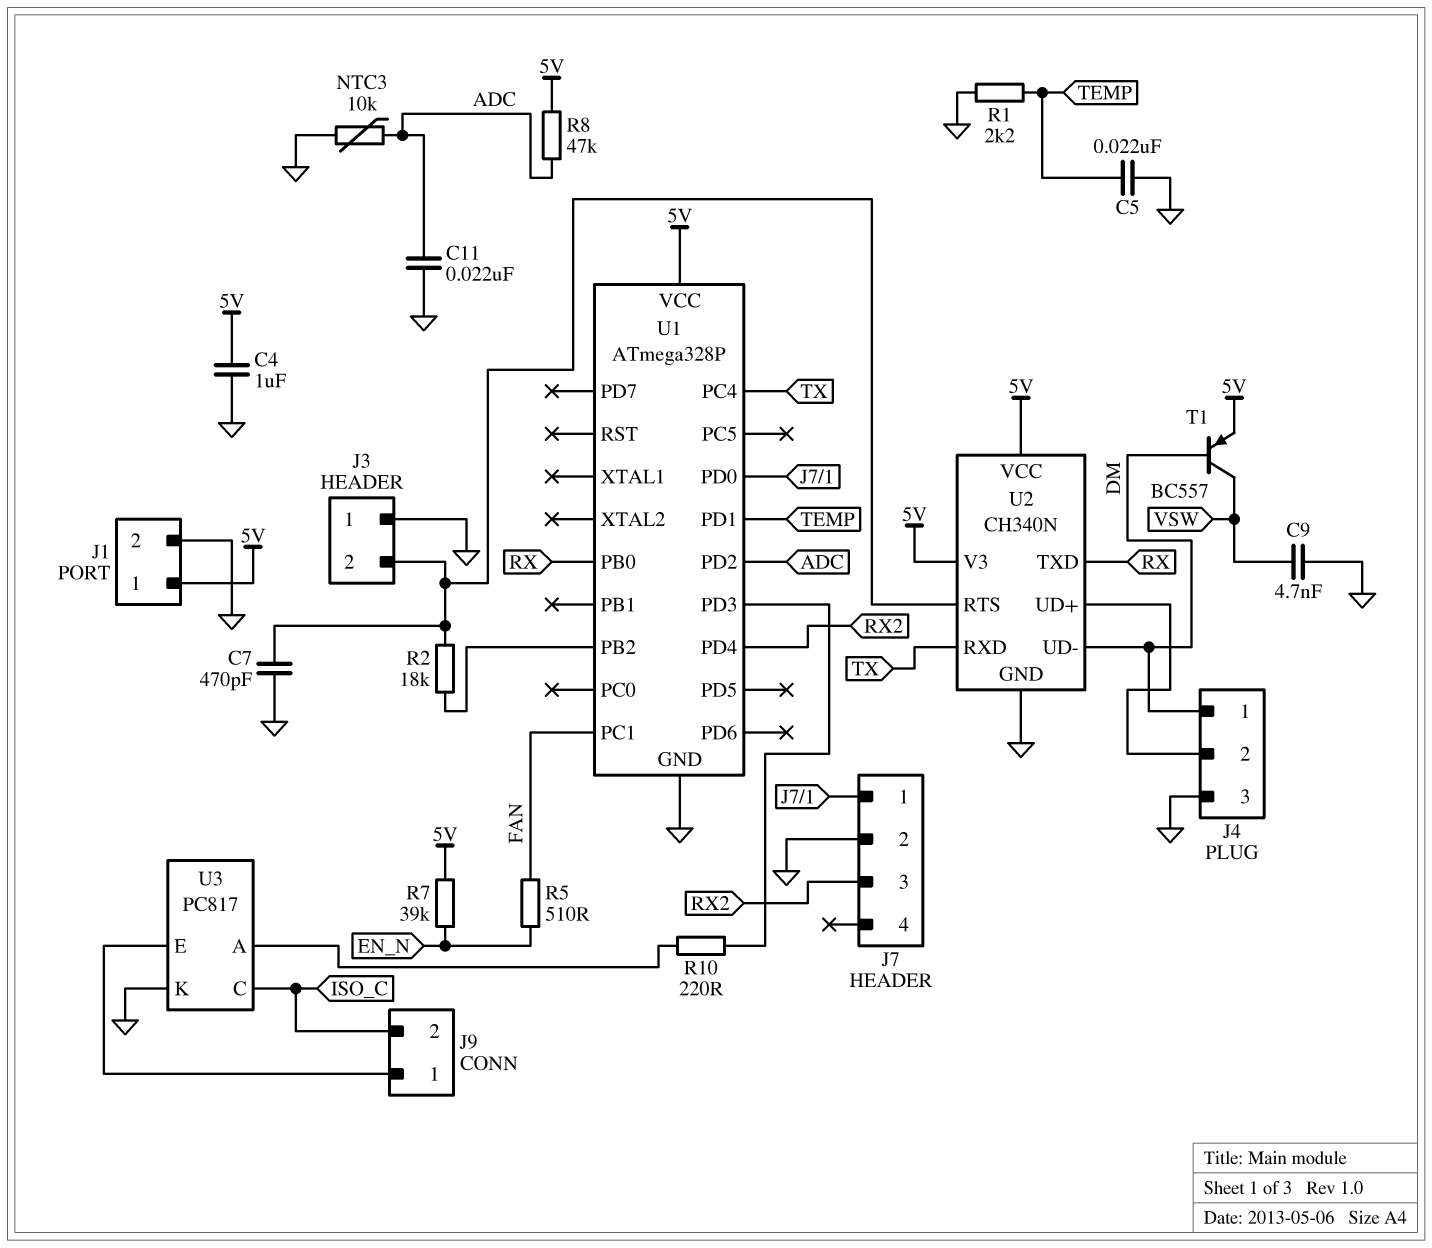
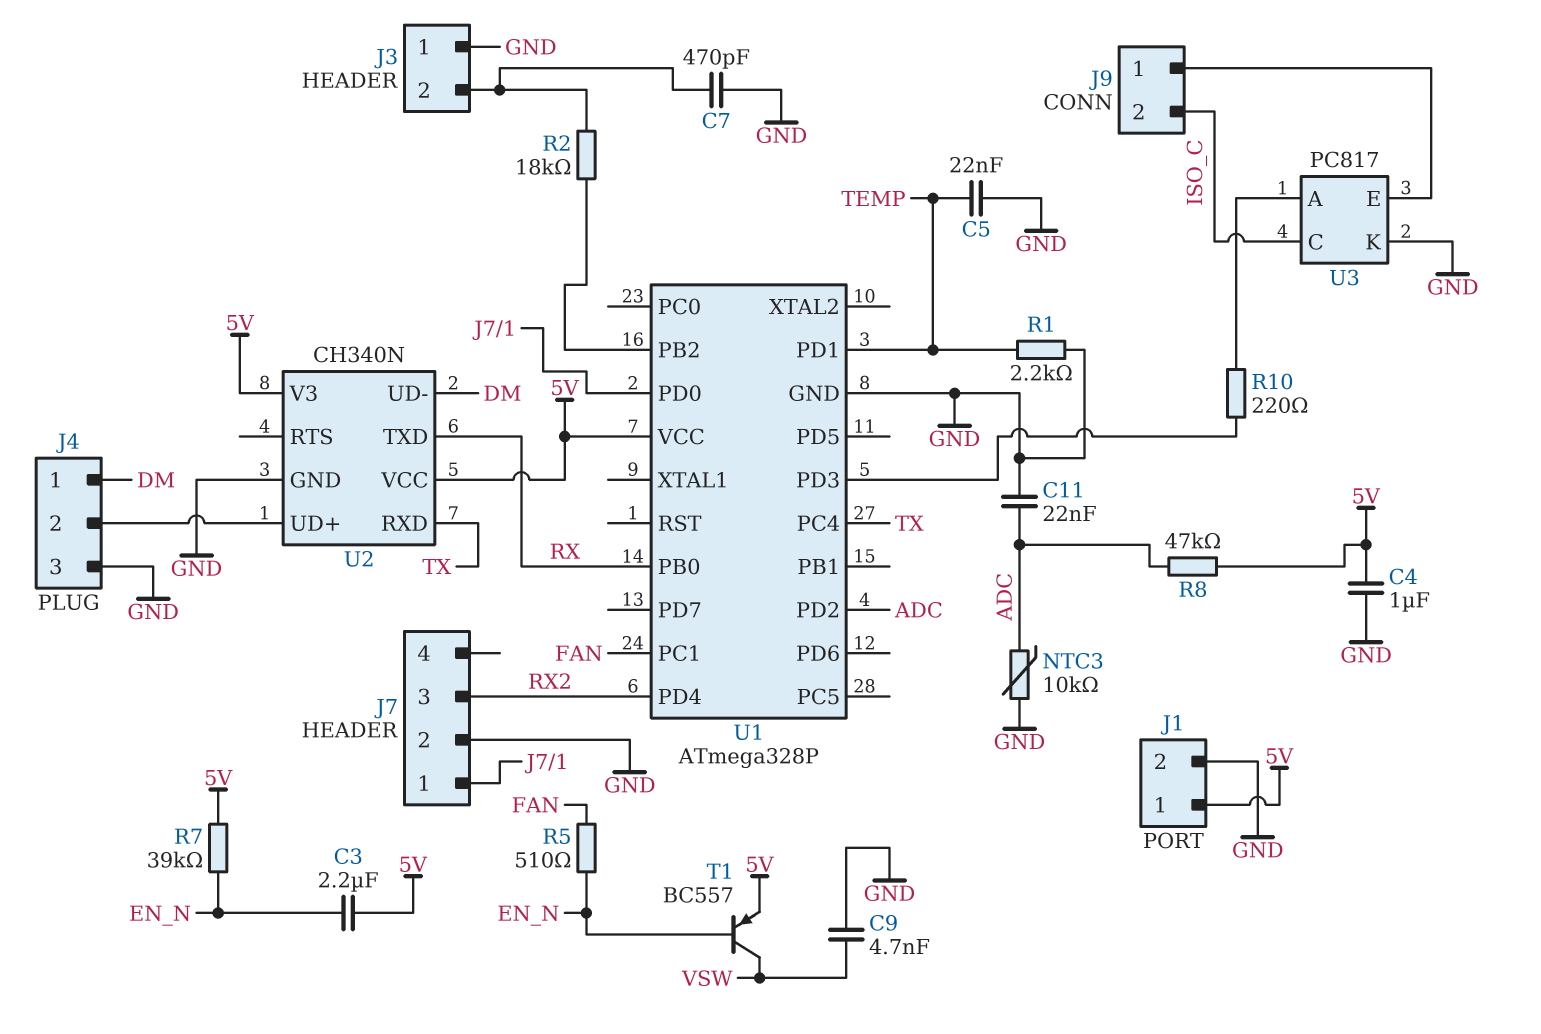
C3: none -> 2.2uF (5V, EN_N)
T1: PNP BC557 (B DM, C VSW, E 5V) -> PNP BC557 (B EN_N, C VSW, E 5V)
U2 pin RTS: J3/2 -> none

